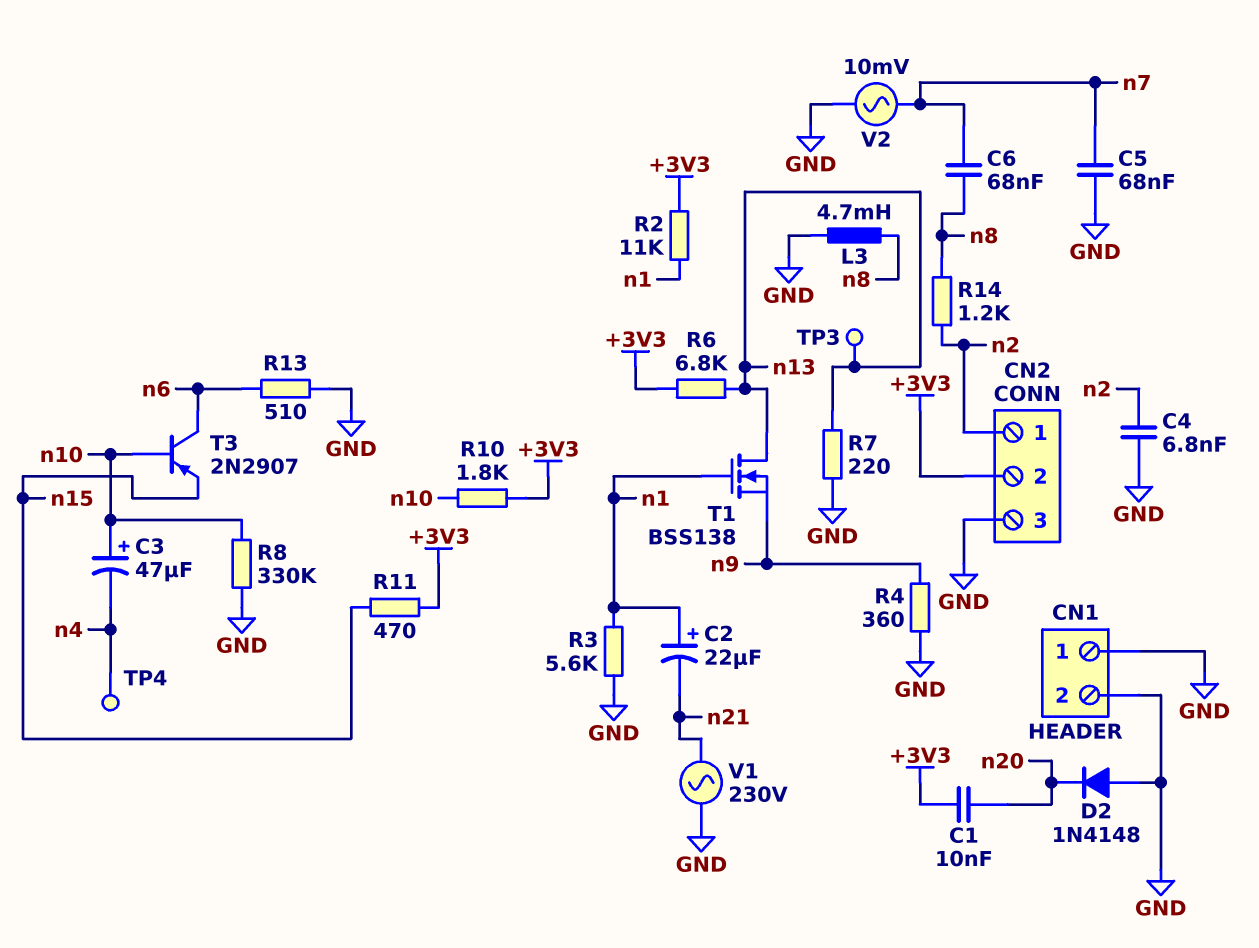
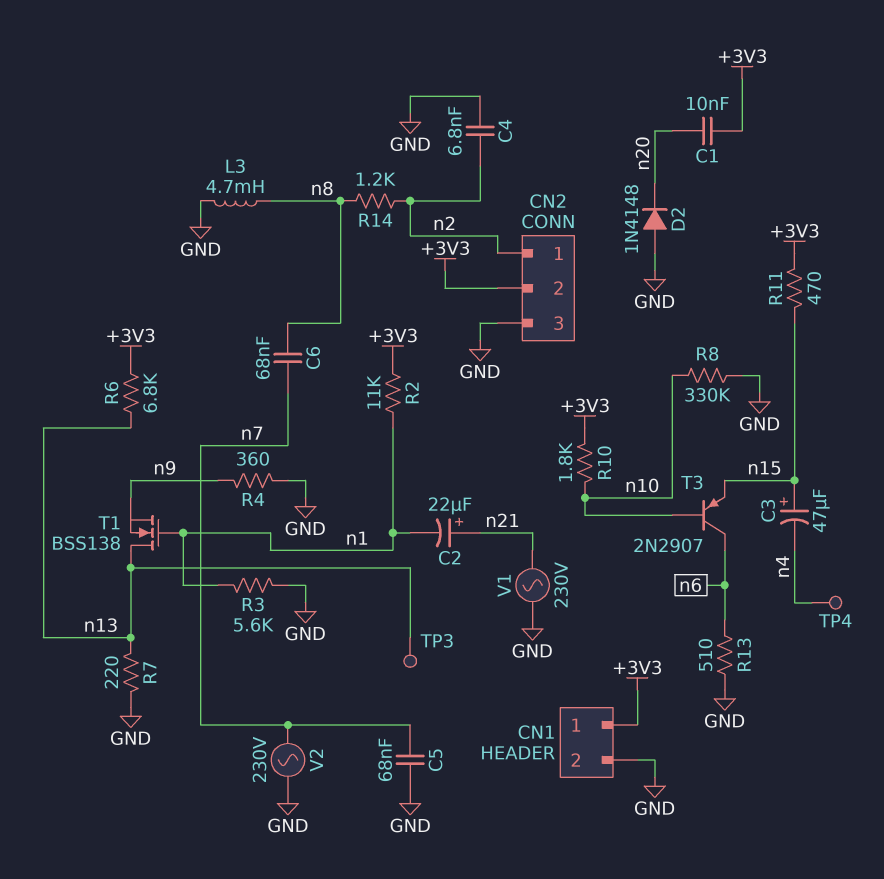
C2: 22uF (plus n1, minus n21) -> 22uF (plus n21, minus n1)
C3: 47uF (plus n10, minus n4) -> 47uF (plus n15, minus n4)
CN1 pin 1: GND -> +3V3
V2: AC 10mV (GND, n7) -> AC 230V (GND, n7)

